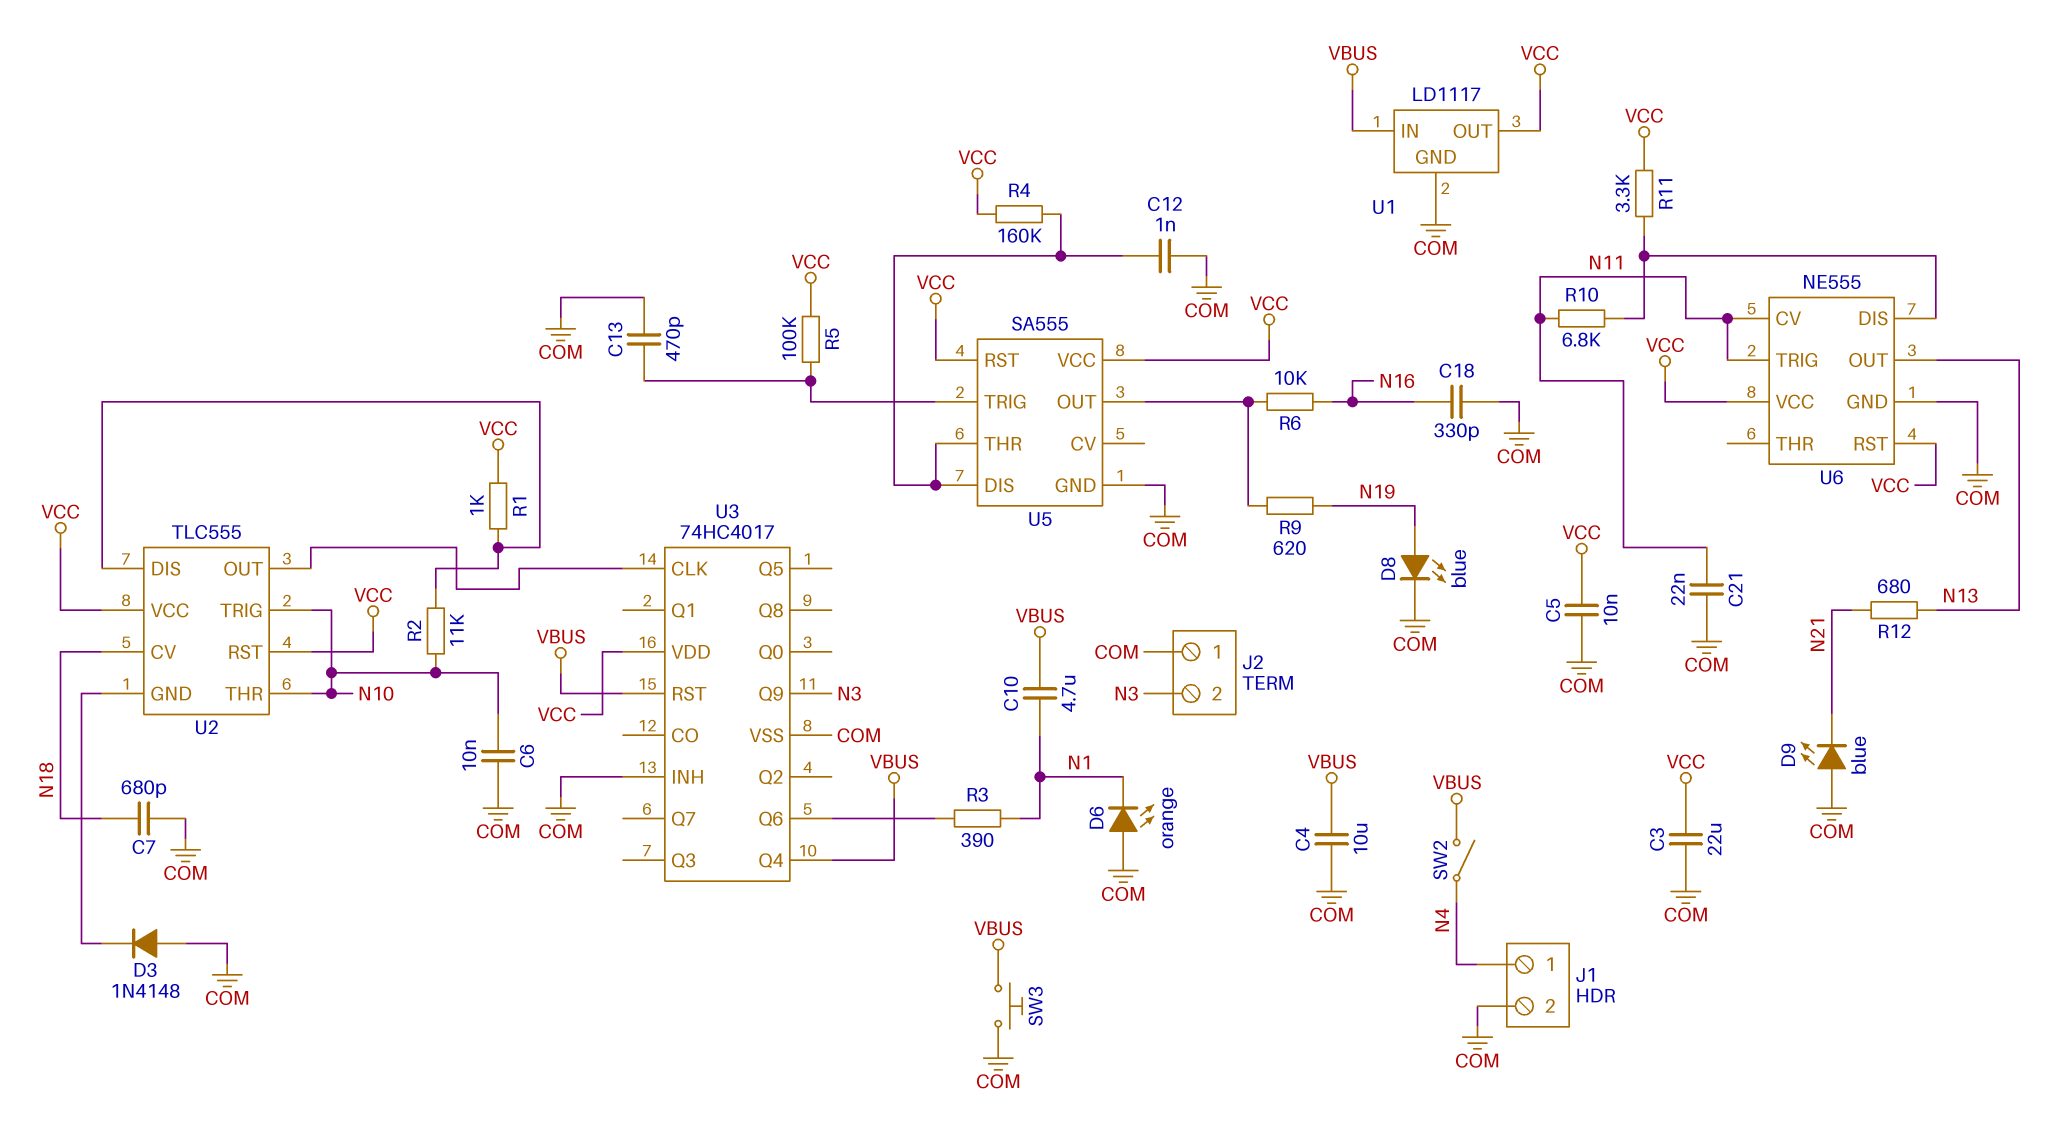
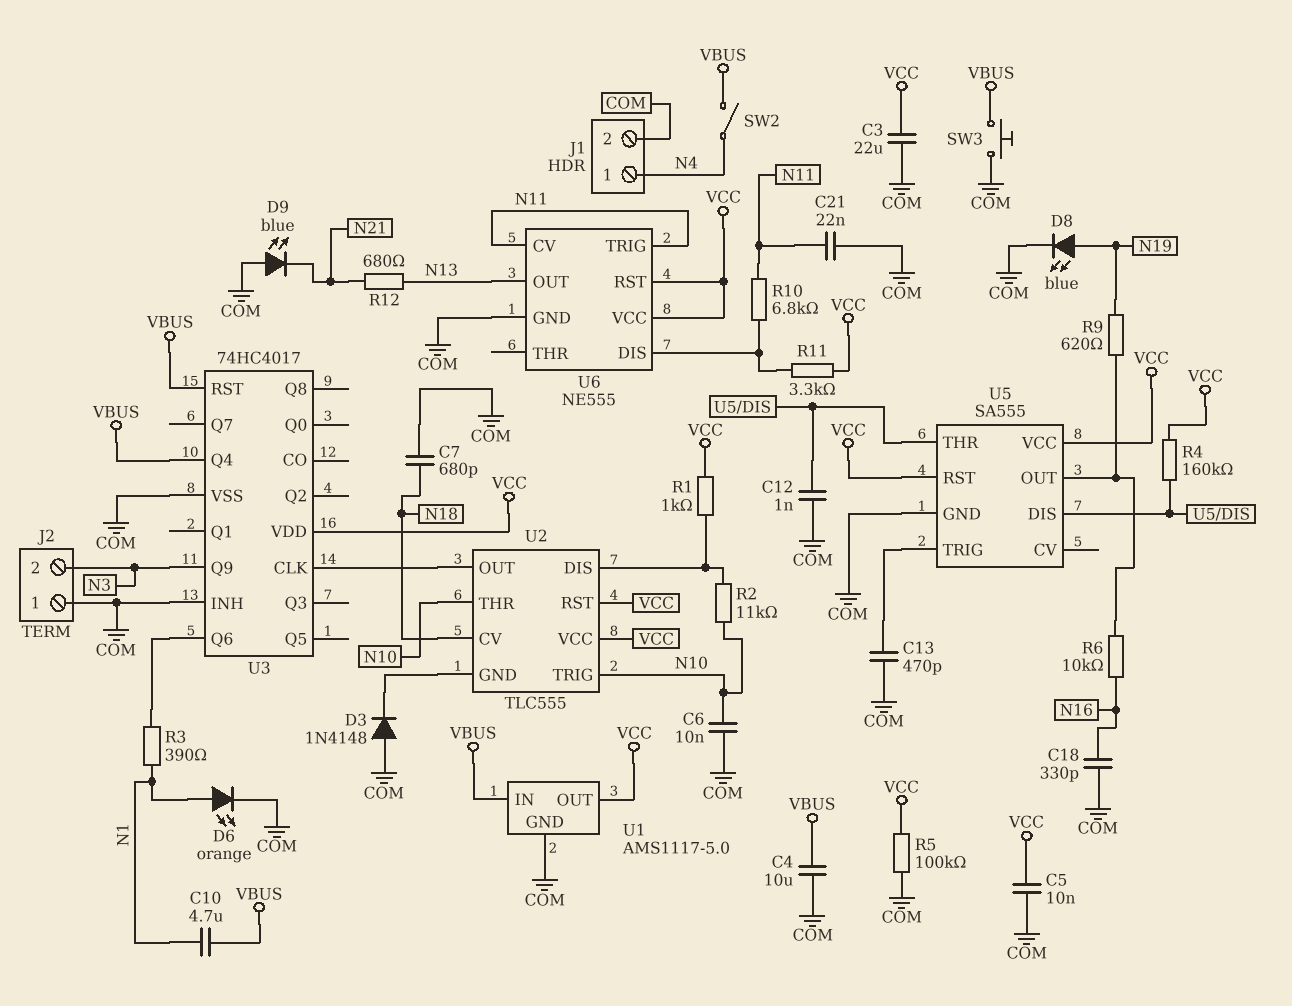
D6: LED orange (A COM, K N1) -> LED orange (A N1, K COM)
R5: 100k (U5/TRIG, VCC) -> 100k (COM, VCC)
U1: LD1117 -> AMS1117-5.0

